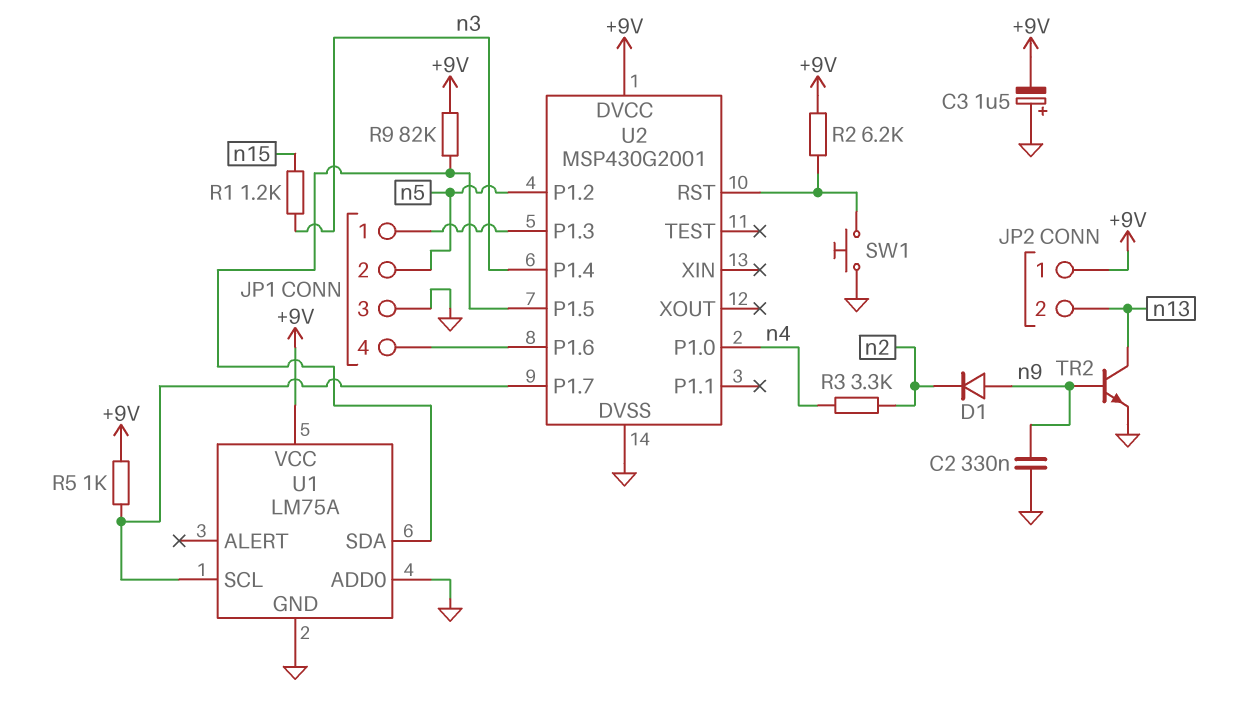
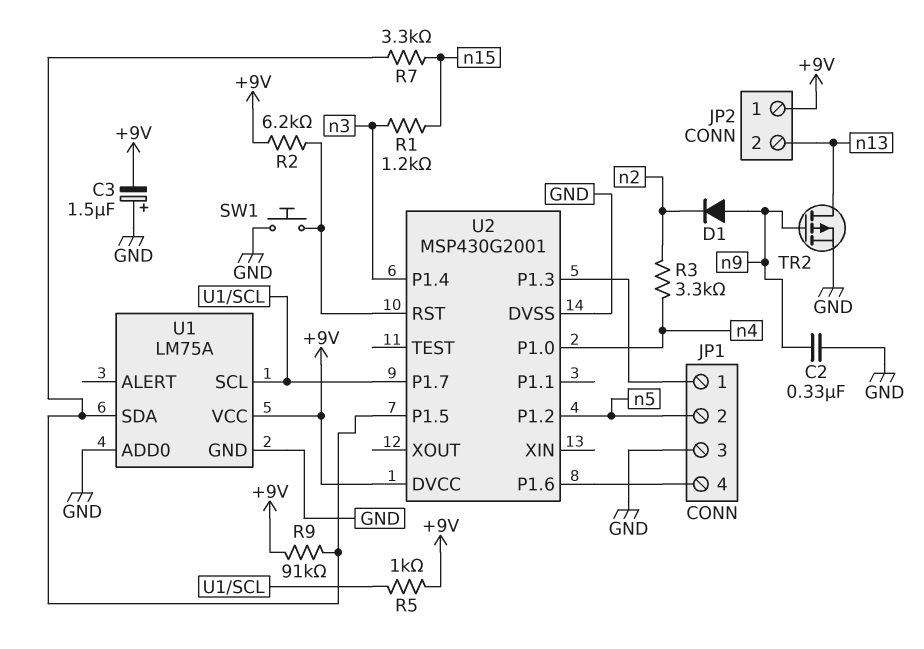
R7: none -> 3.3k (U1/SDA, n15)
R9: 82k (+9V, U1/SDA) -> 91k (+9V, U1/SDA)
TR2: NPN (B n9, C n13, E GND) -> PMOS (G n9, D n13, S GND)

